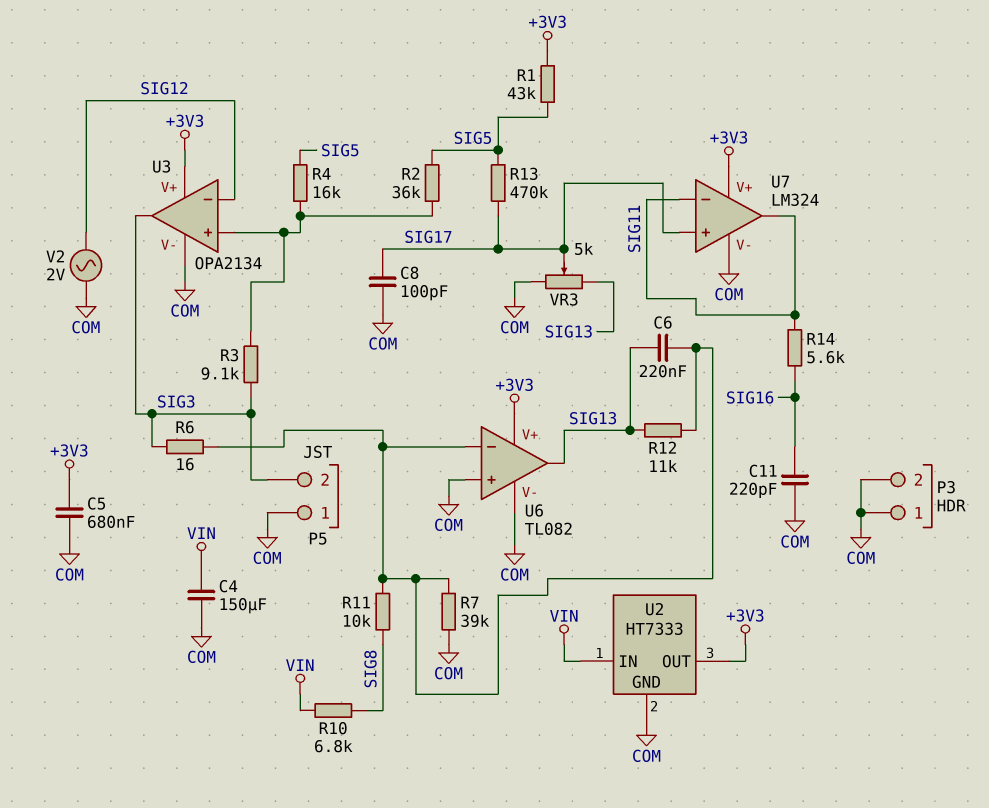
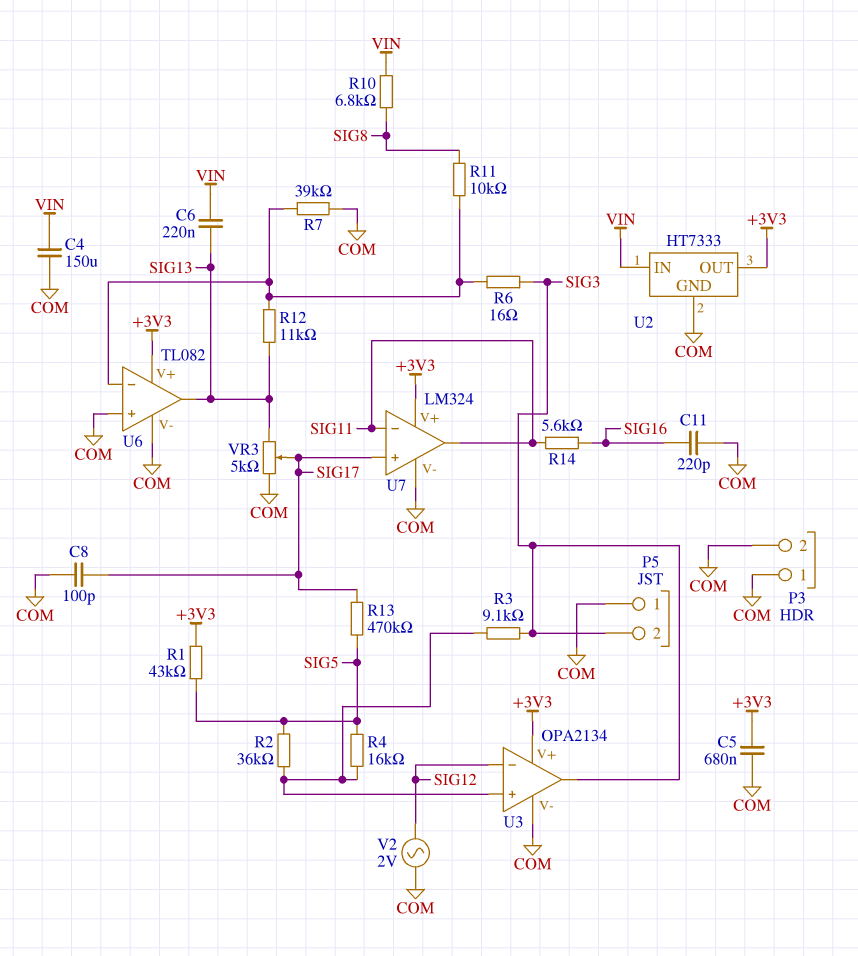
C6: 220nF (SIG13, U6/in-) -> 220nF (SIG13, VIN)

